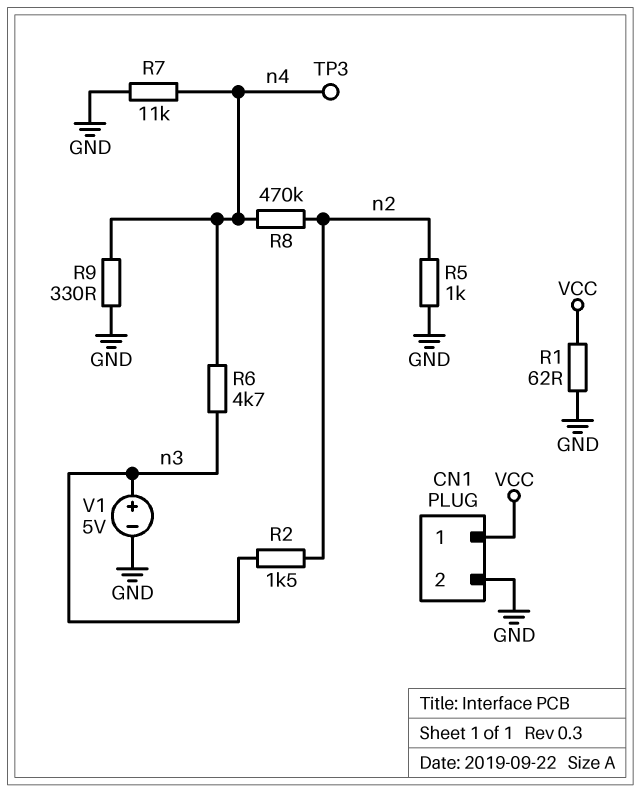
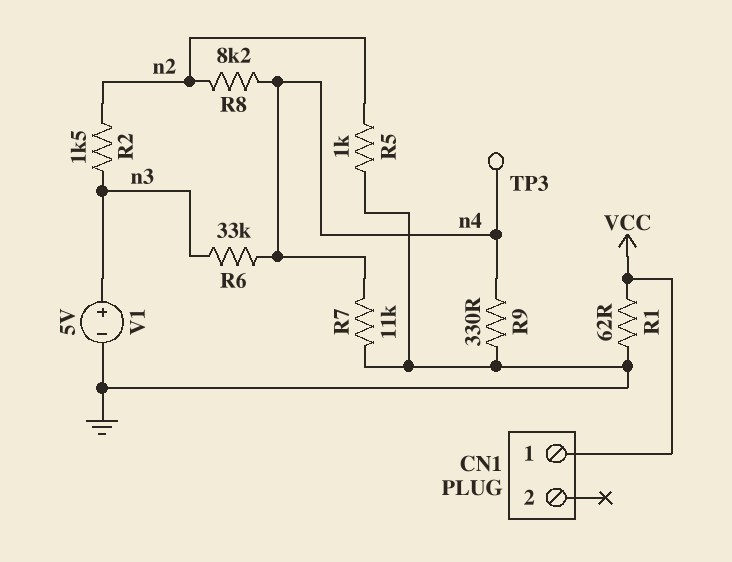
CN1 pin 2: GND -> none
R6: 4.7k (n3, n4) -> 33k (n3, n4)
R8: 470k (n2, n4) -> 8.2k (n2, n4)

